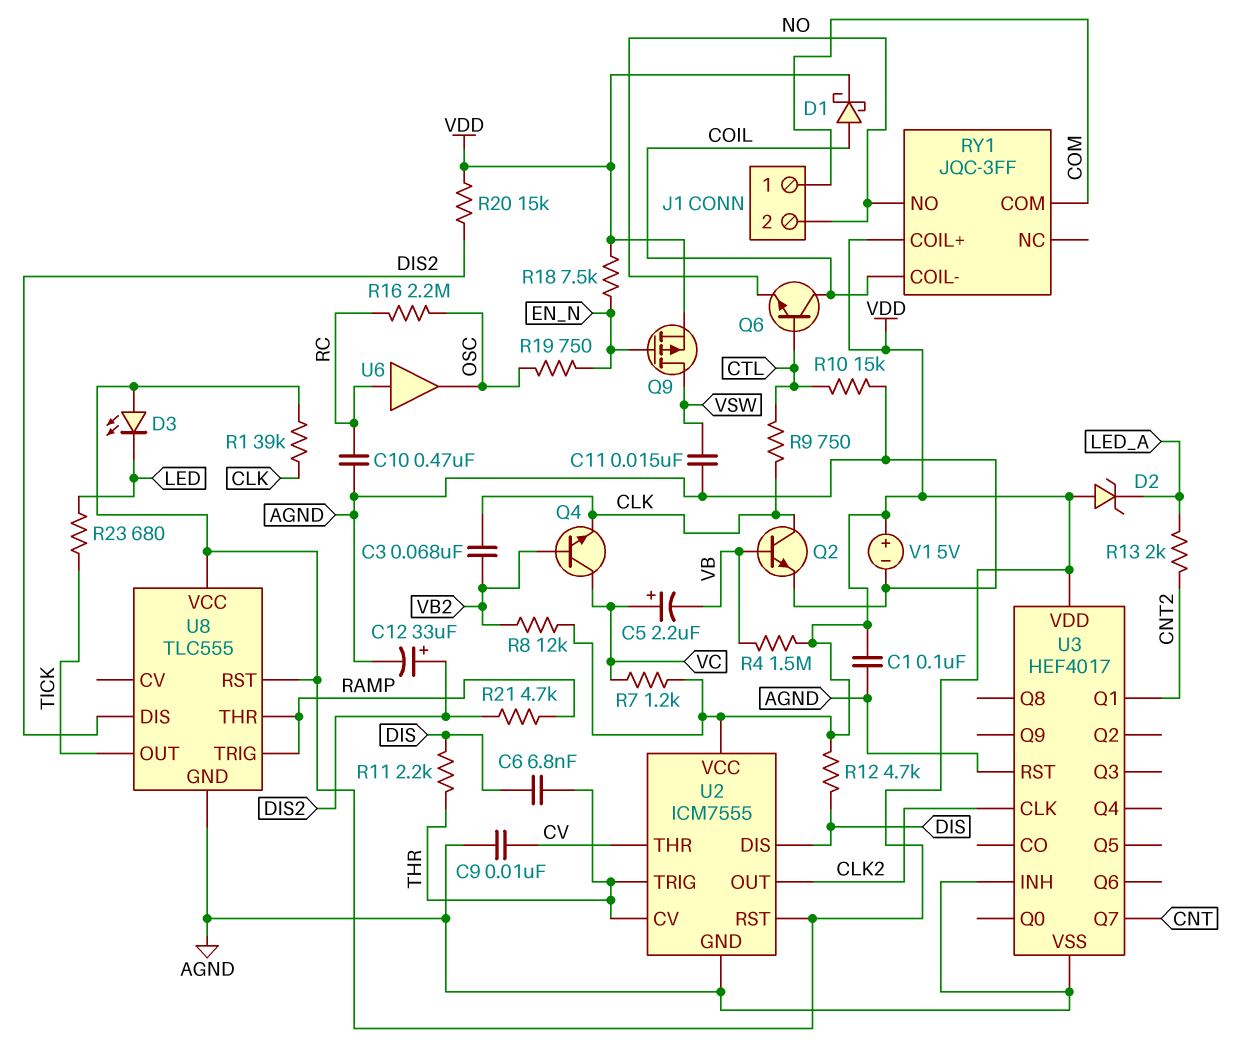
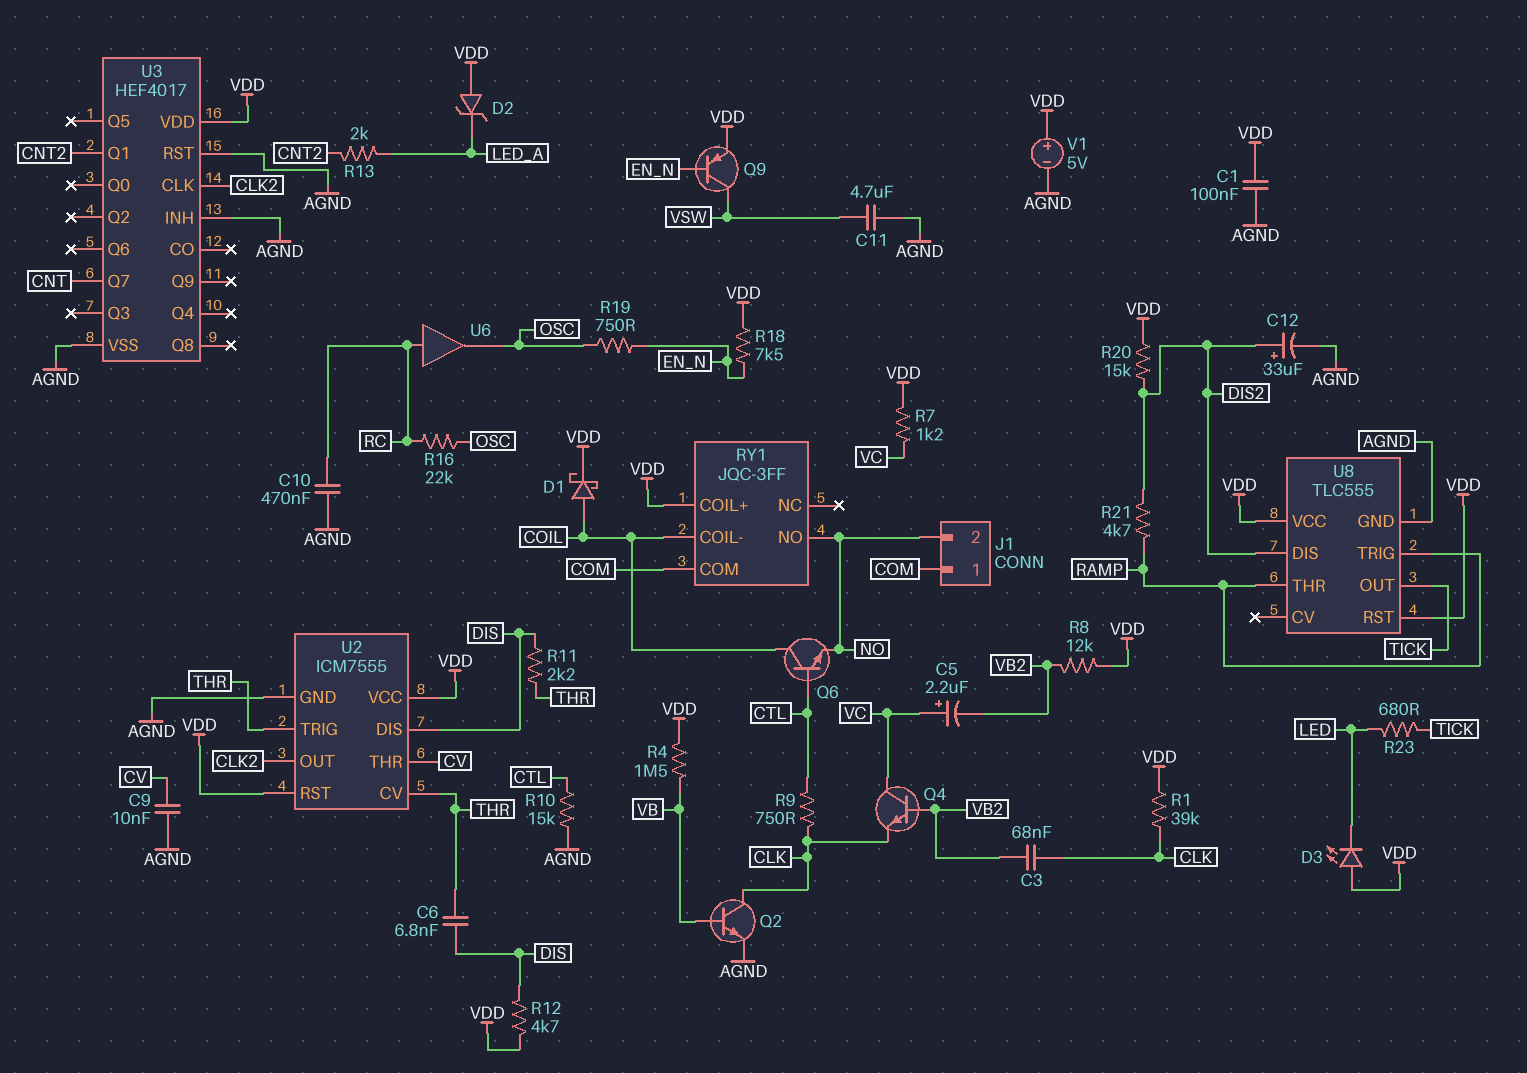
C5: 2.2uF (plus VC, minus VB) -> 2.2uF (plus VC, minus VB2)
C11: 15nF (AGND, VSW) -> 4.7uF (AGND, VSW)
Q9: PMOS (G EN_N, D VSW, S VDD) -> PNP (B EN_N, C VSW, E VDD)
R16: 2.2M (OSC, RC) -> 22k (OSC, RC)

